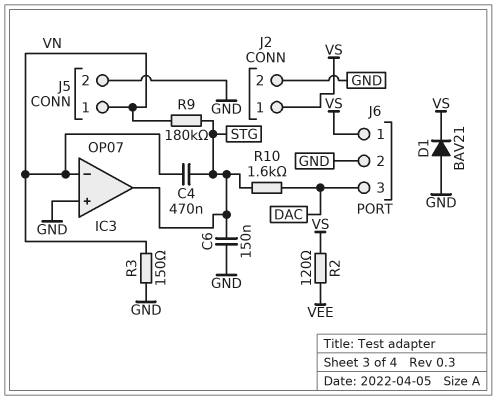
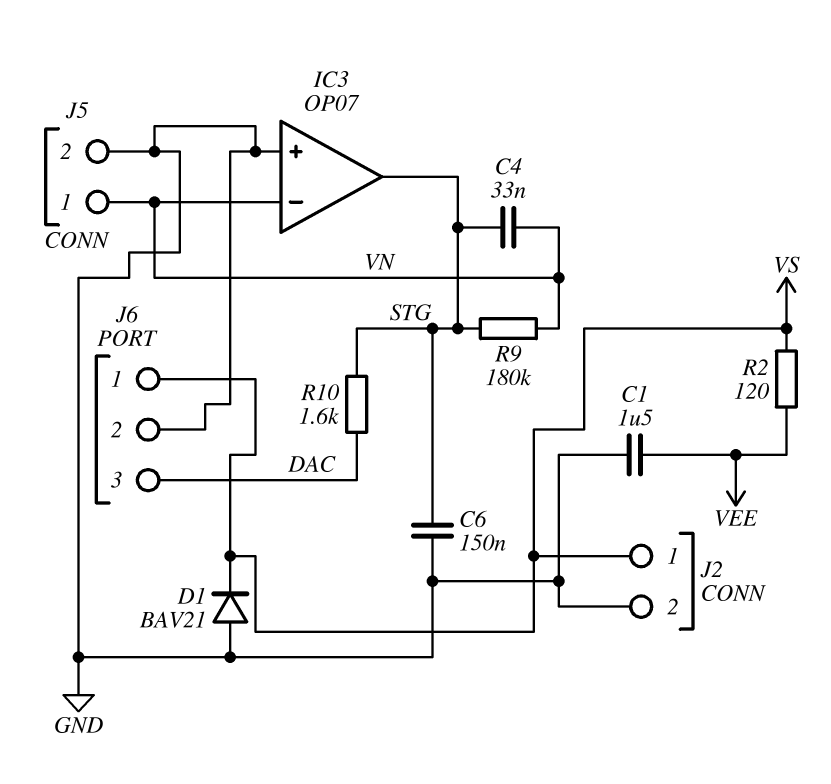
C1: none -> 1.5uF (GND, VEE)
C4: 470nF (STG, VN) -> 33nF (STG, VN)
R3: 150 (GND, VN) -> none

